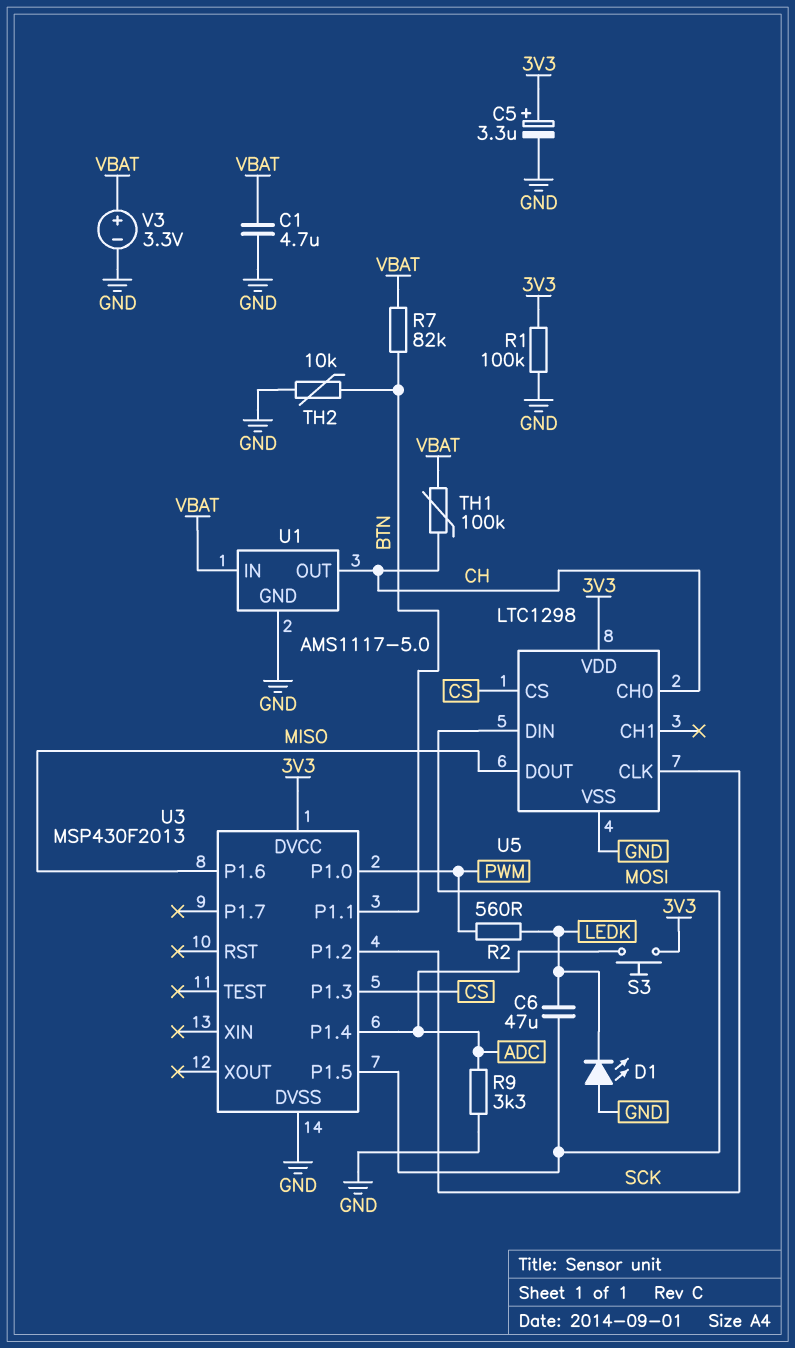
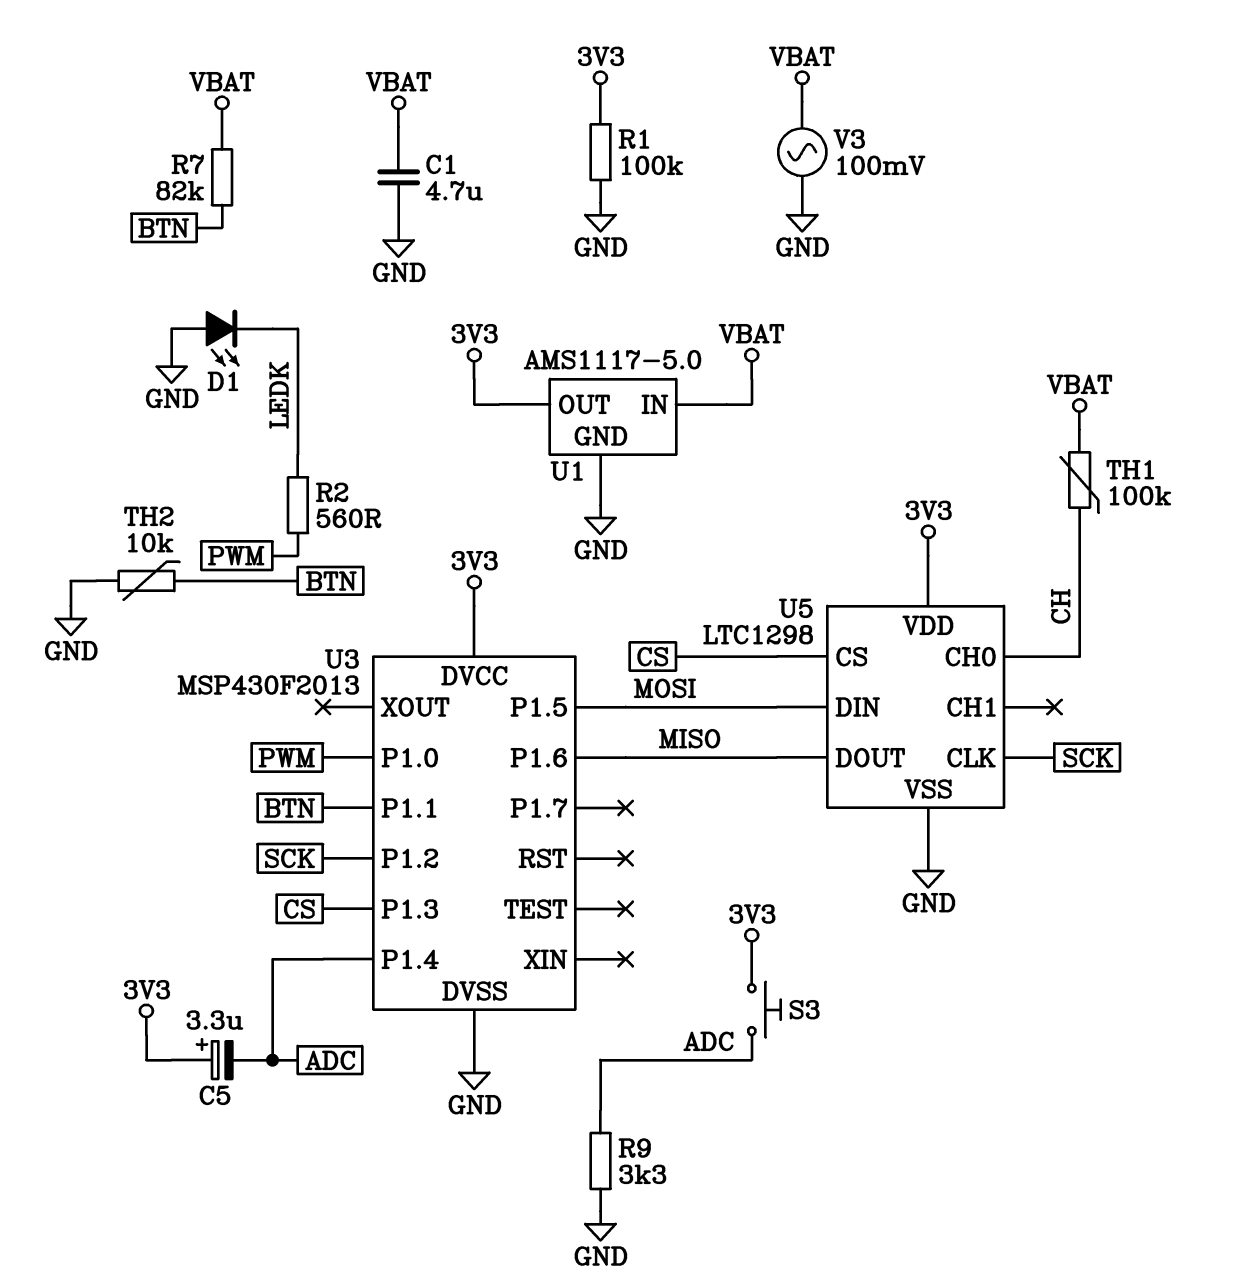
C5: 3.3uF (plus 3V3, minus GND) -> 3.3uF (plus 3V3, minus ADC)
C6: 47uF (LEDK, MOSI) -> none
U1 pin OUT: CH -> 3V3
V3: 3.3V (plus VBAT, minus GND) -> AC 100mV (GND, VBAT)

